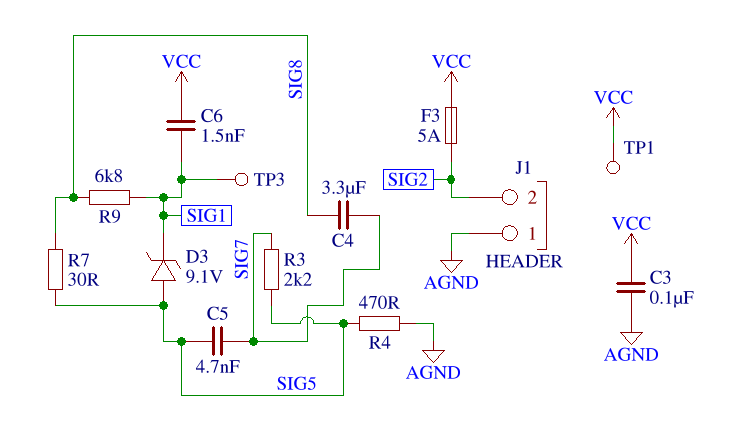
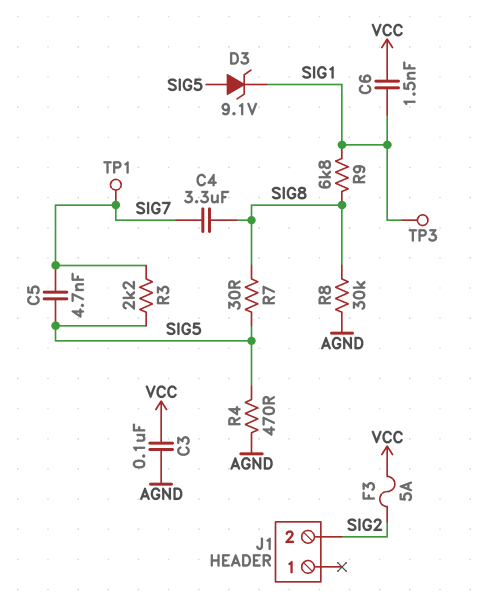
J1 pin 1: AGND -> none
R8: none -> 30k (AGND, SIG8)
TP1: test point (VCC) -> test point (SIG7)

